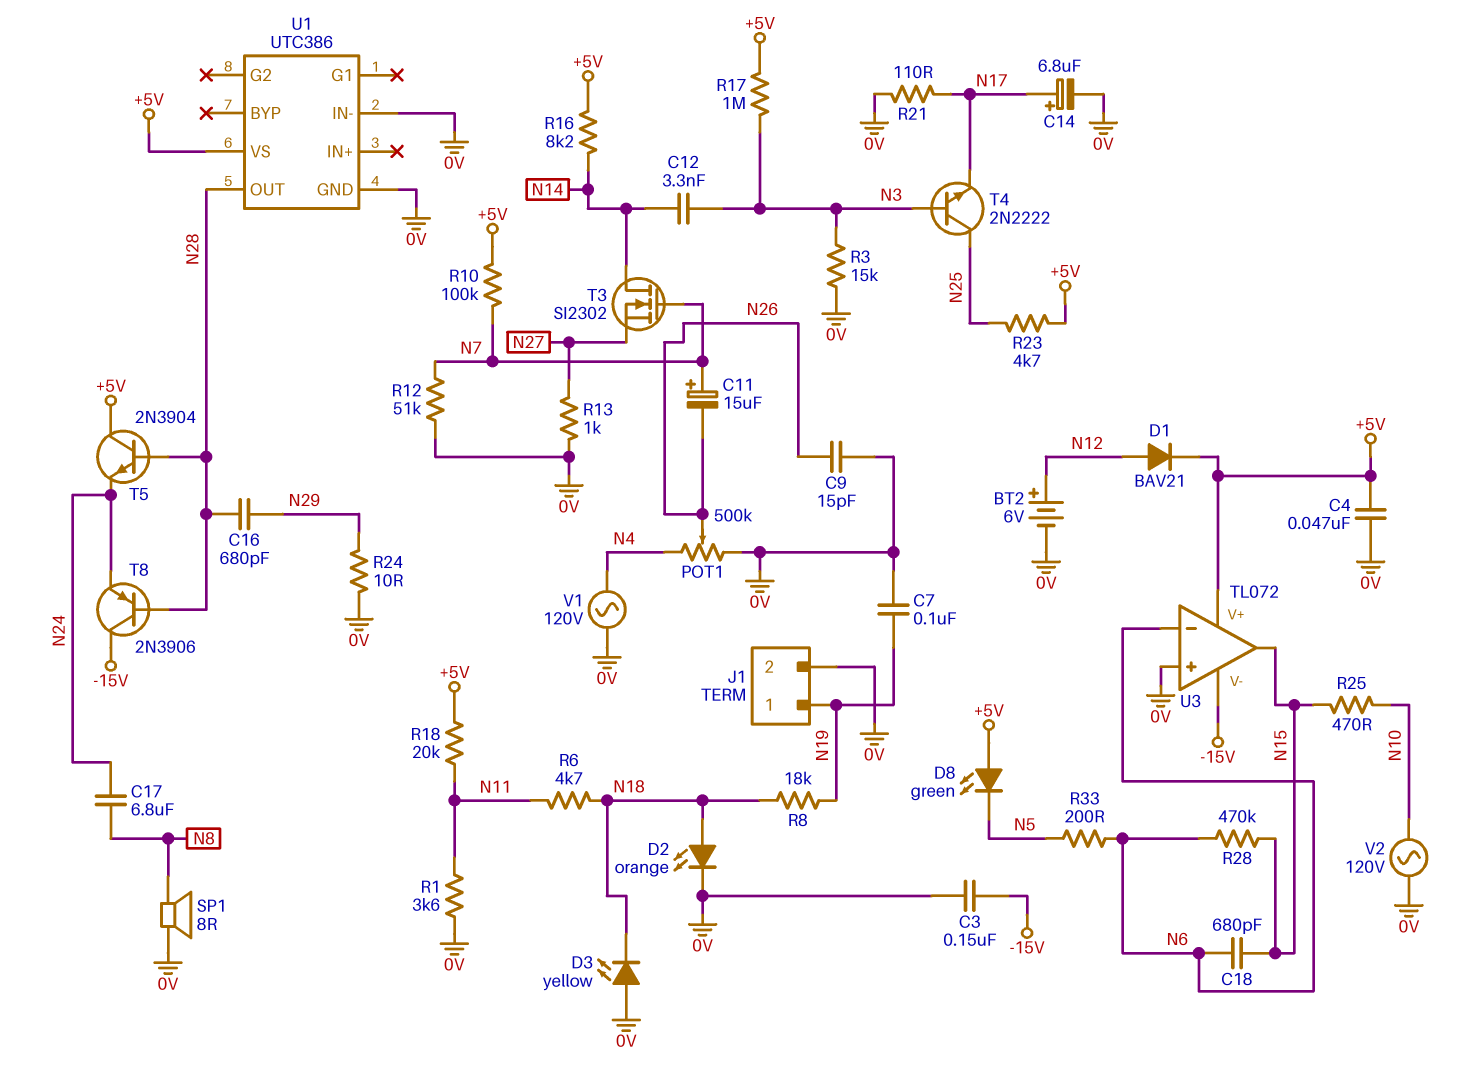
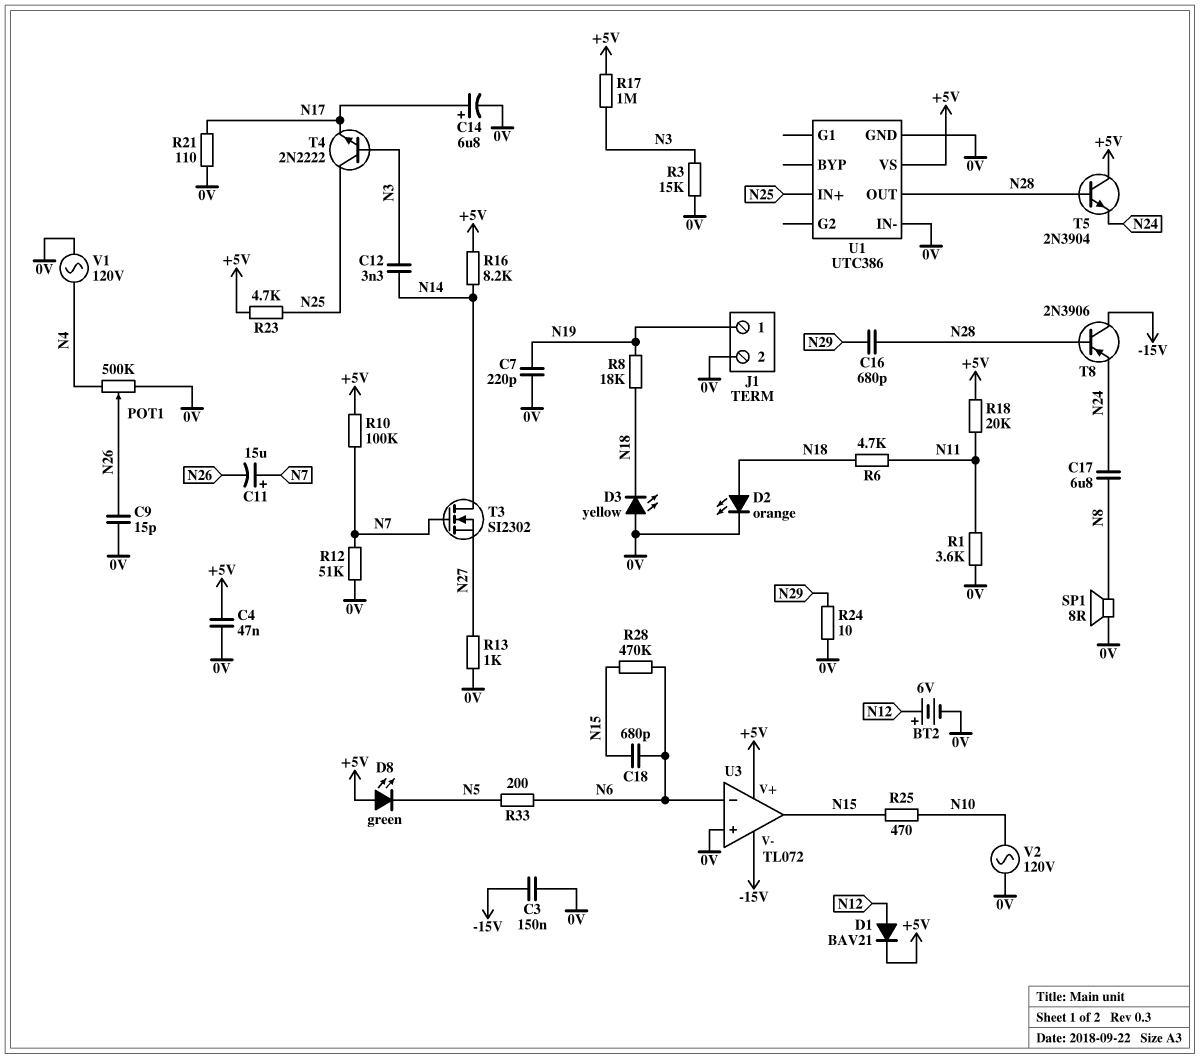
C7: 100nF (0V, N19) -> 220pF (0V, N19)
U1 pin IN+: none -> N25

